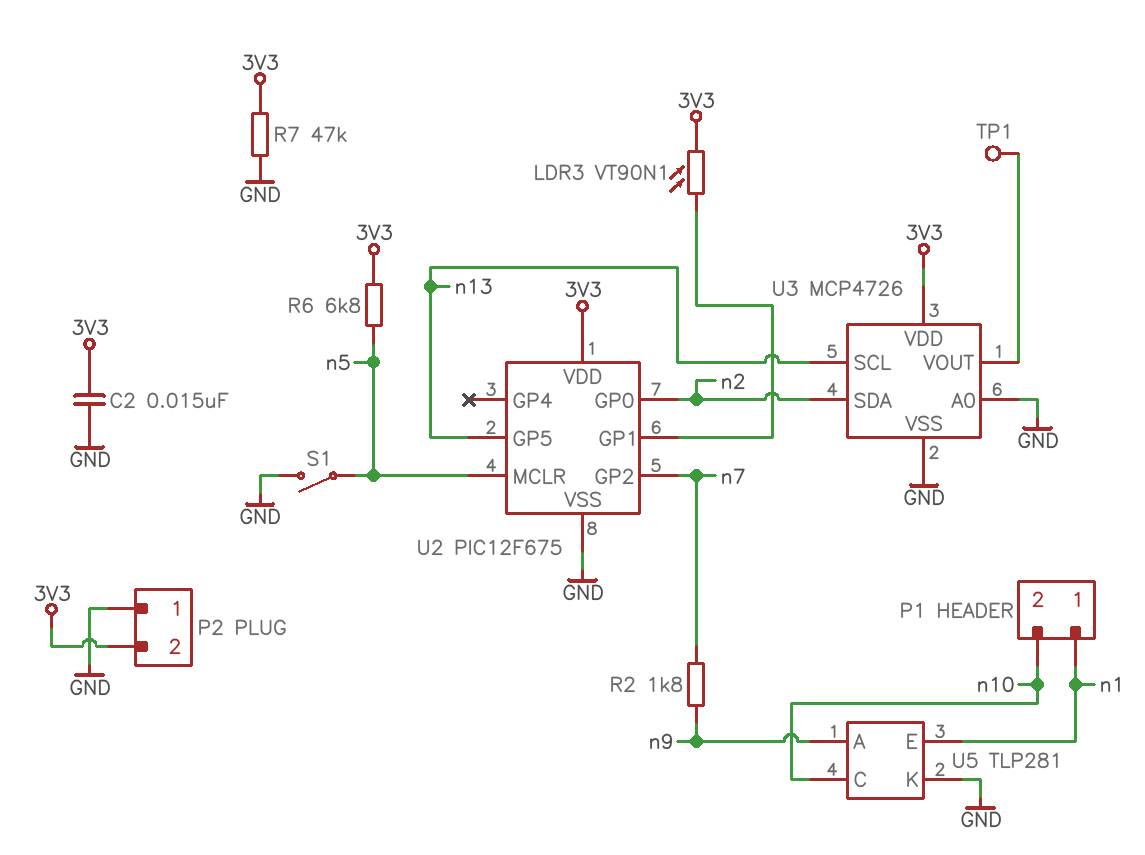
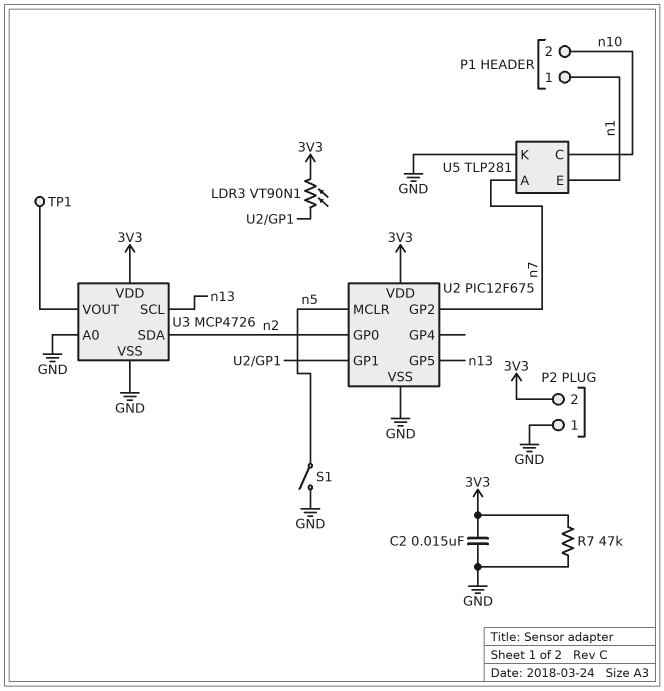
R2: 1.8k (n7, n9) -> none
R6: 6.8k (3V3, n5) -> none
U5 pin A: n9 -> n7

